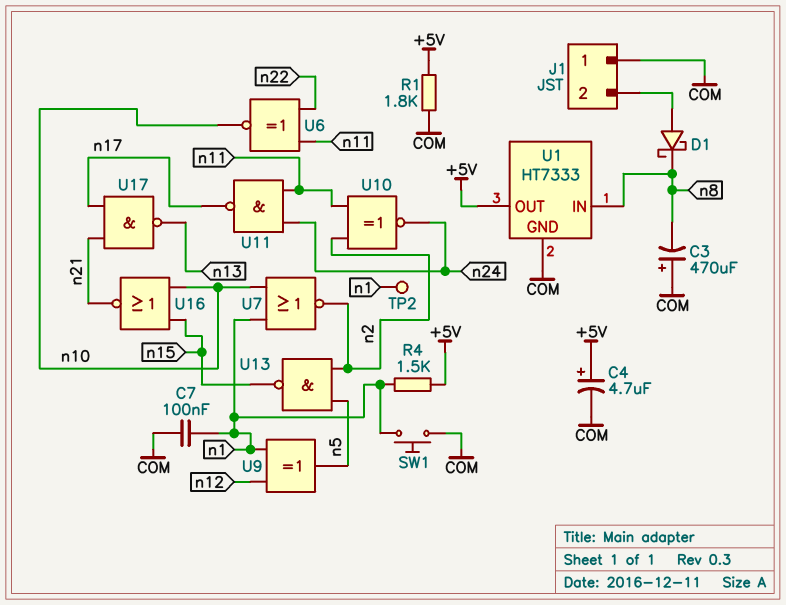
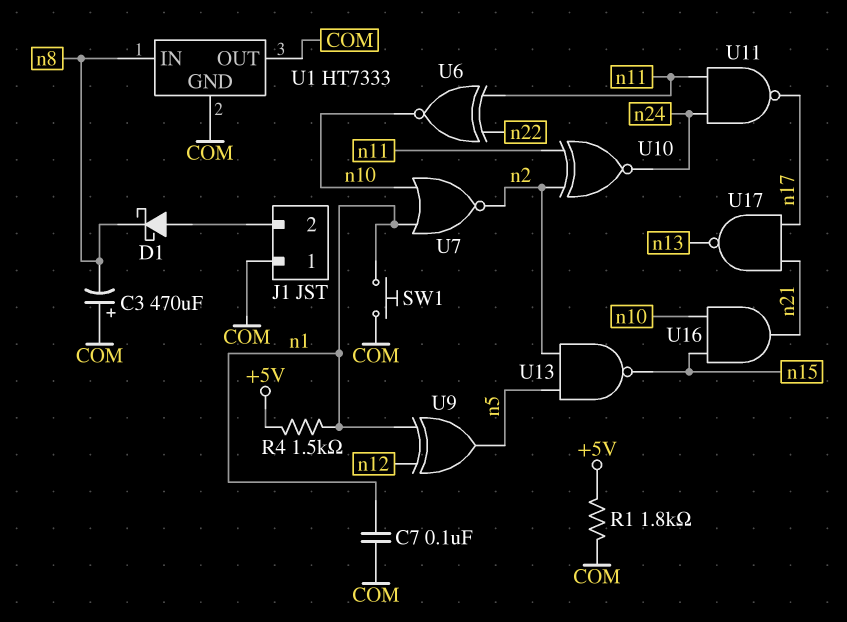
C4: 4.7uF (plus +5V, minus COM) -> none
TP2: test point (n1) -> none
U1 pin OUT: +5V -> COM
U16: NOR (in n10, in n15, out n21) -> AND (in n10, in n15, out n21)

